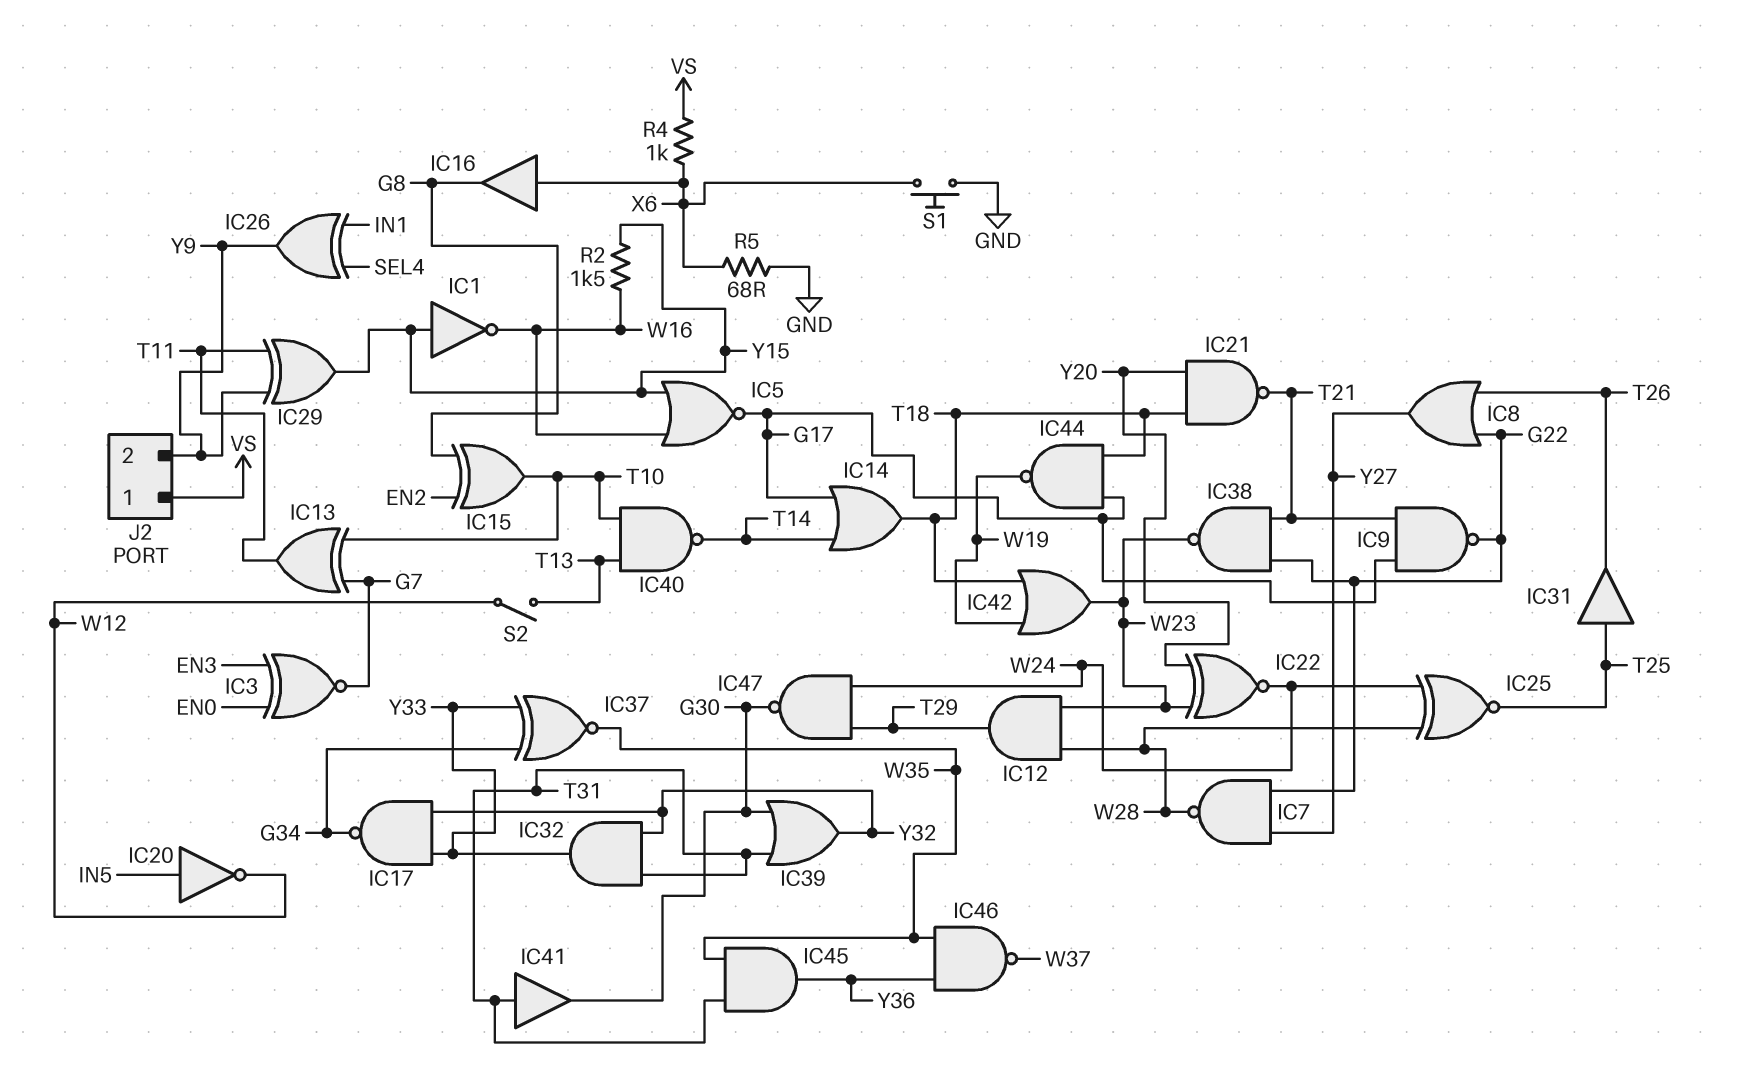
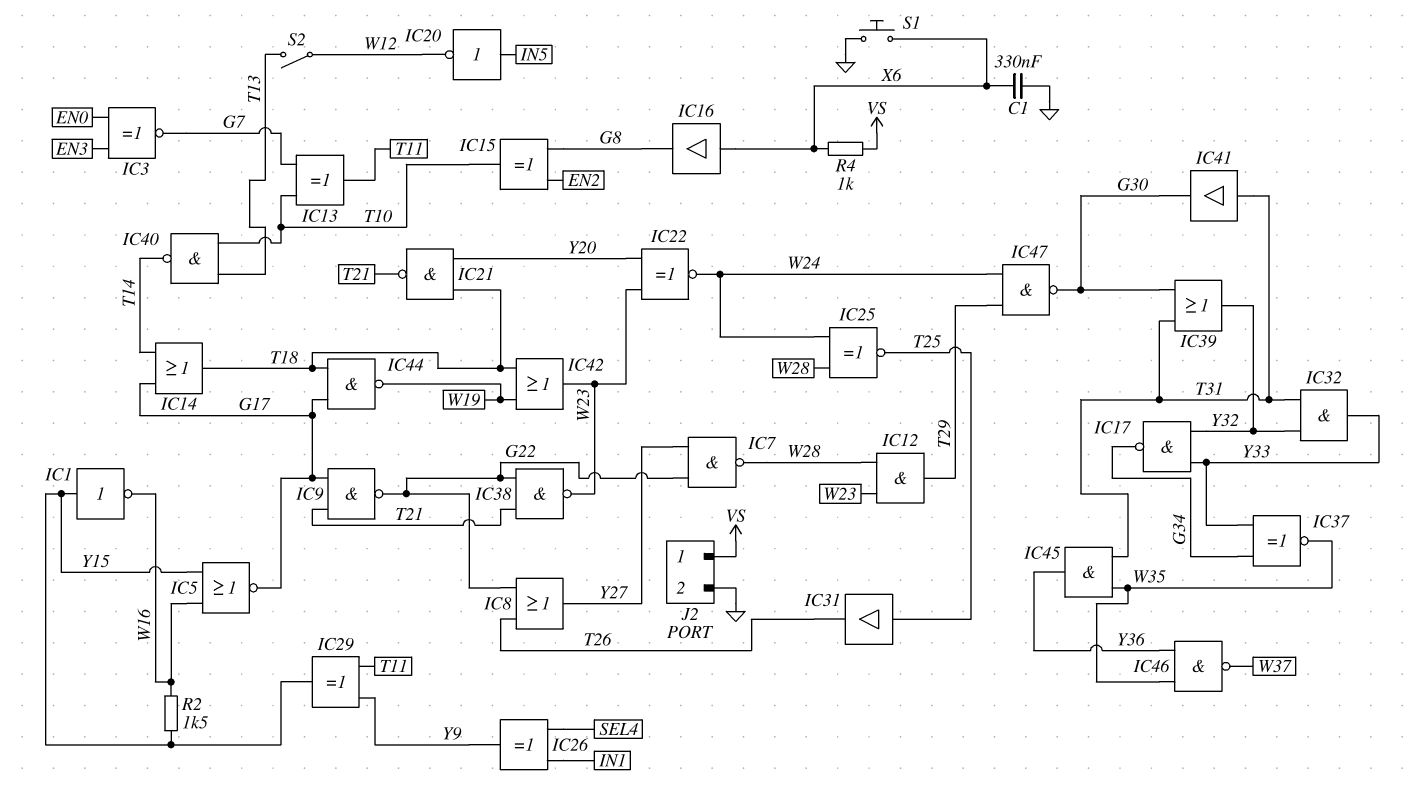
C1: none -> 330nF (GND, X6)
J2 pin 2: Y9 -> GND
R5: 68 (GND, X6) -> none

